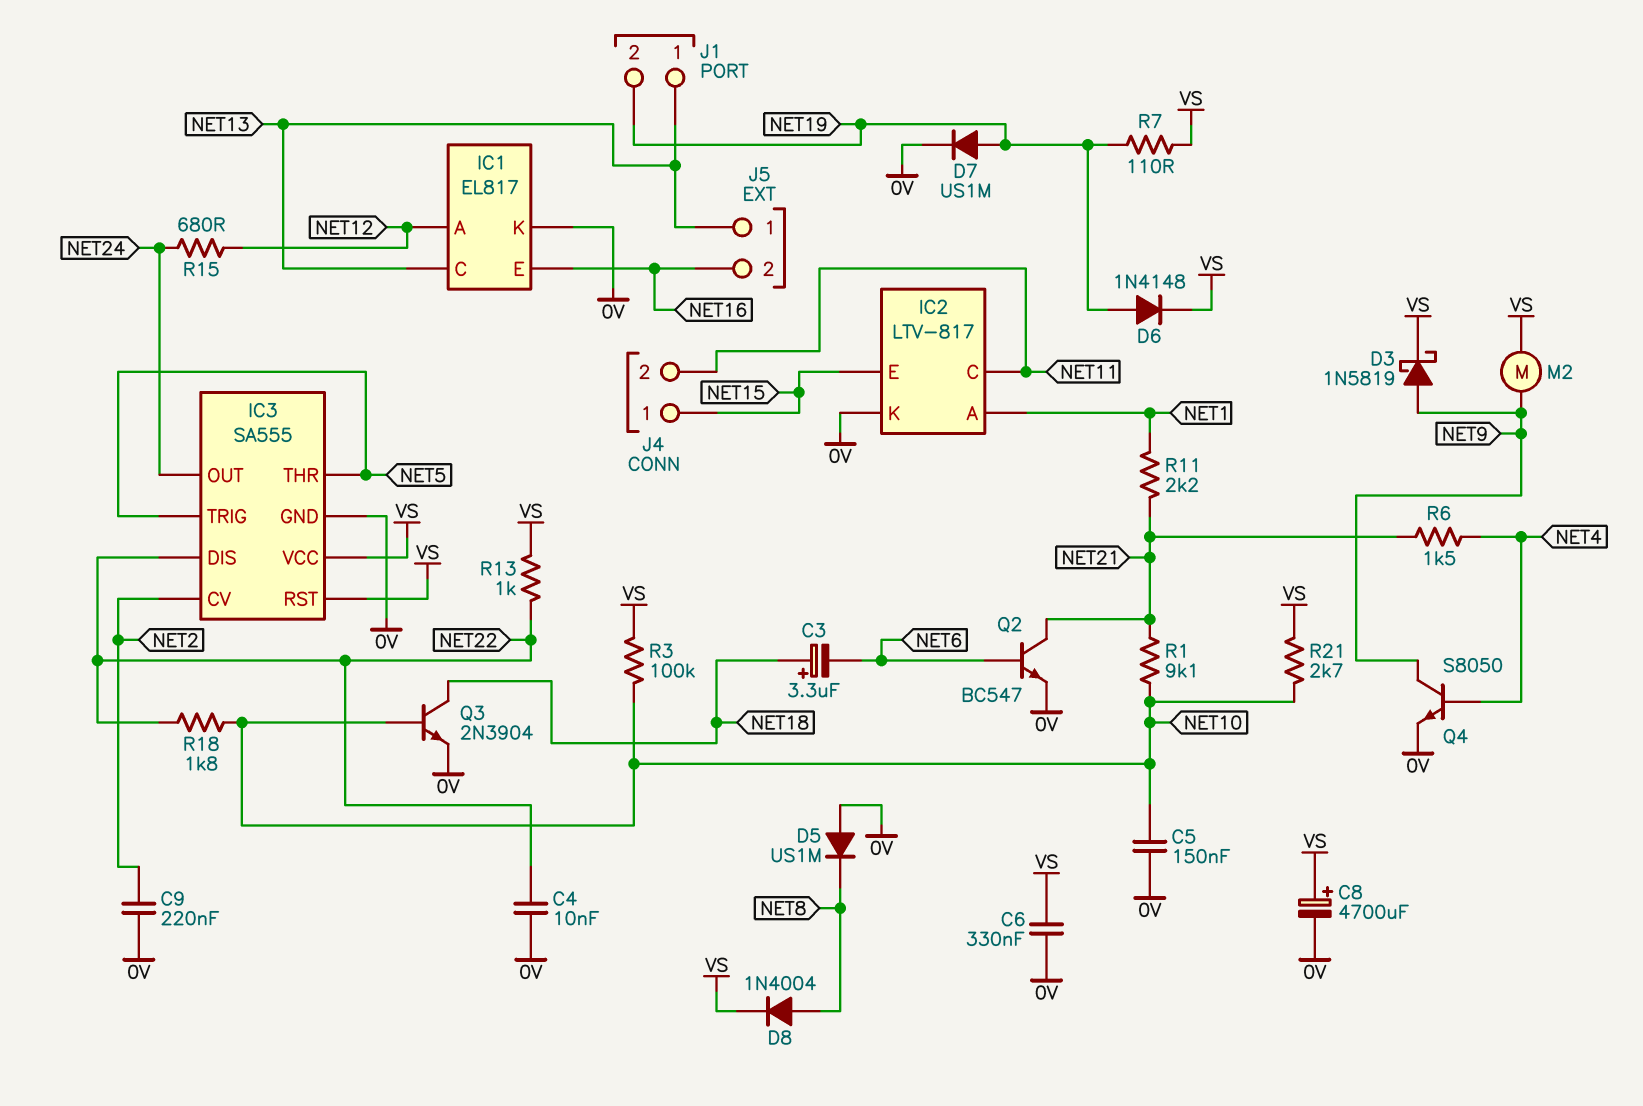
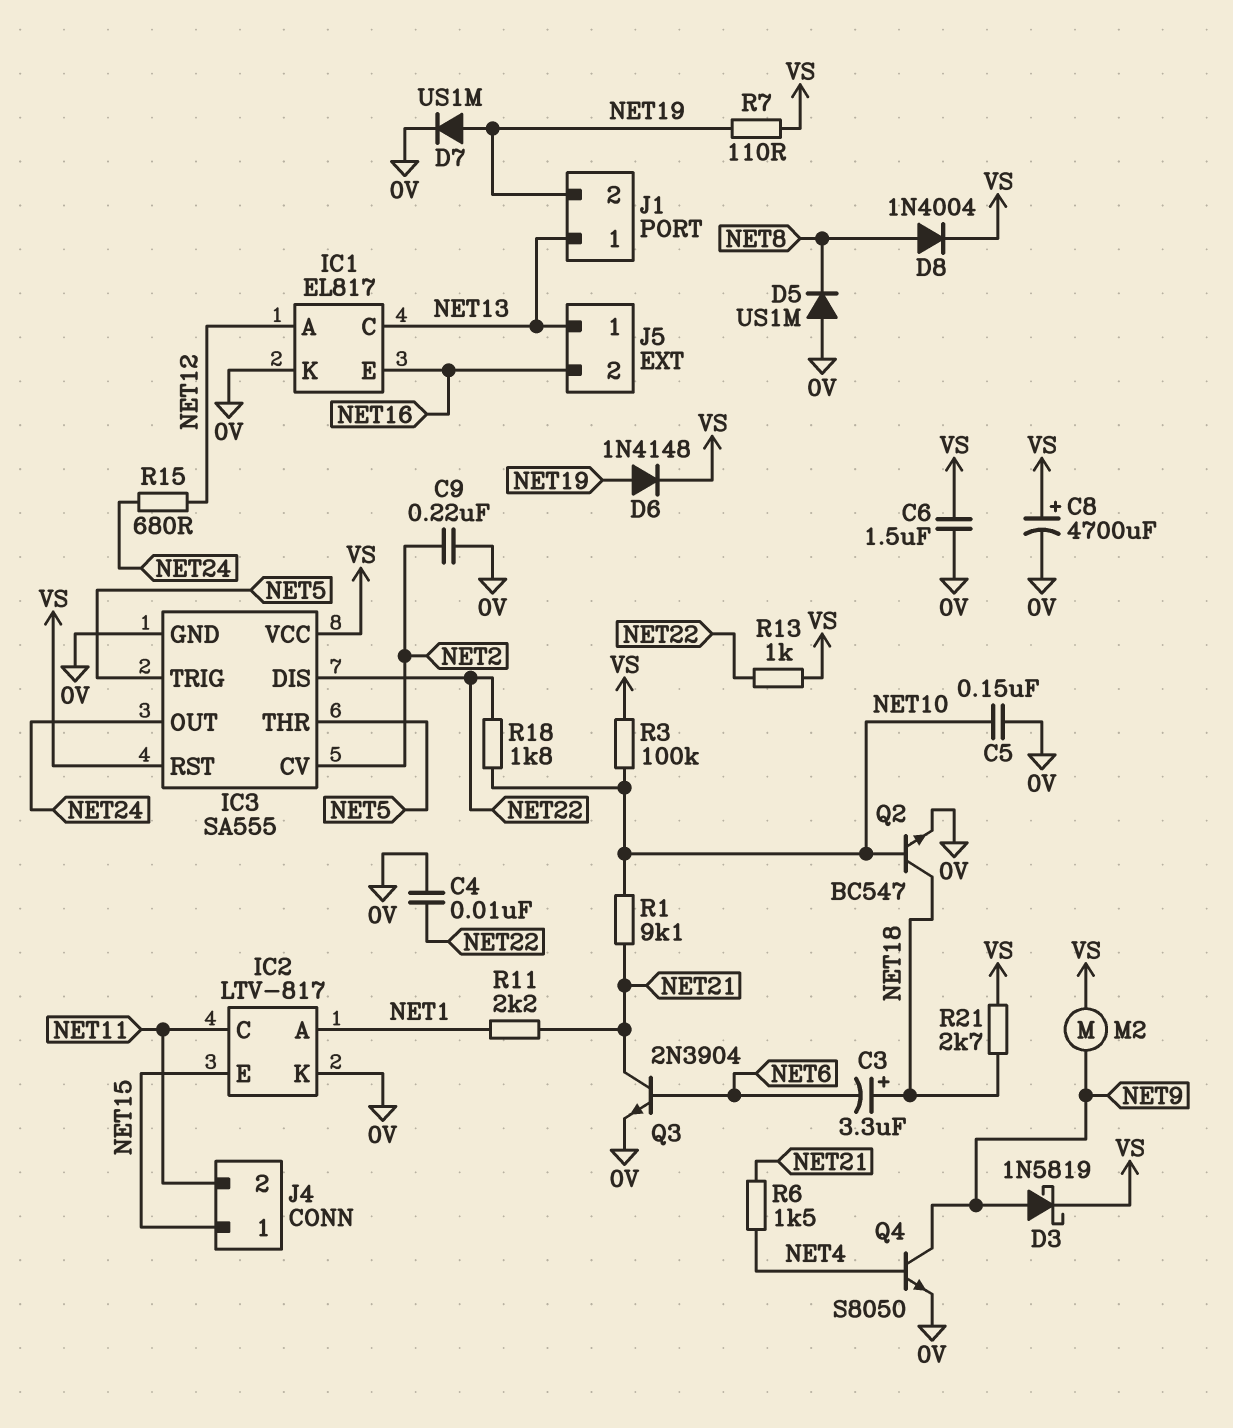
C6: 330nF (0V, VS) -> 1.5uF (0V, VS)
Q2: NPN BC547 (B NET6, C NET21, E 0V) -> NPN BC547 (B NET10, C NET18, E 0V)
Q3: NPN 2N3904 (B NET10, C NET18, E 0V) -> NPN 2N3904 (B NET6, C NET21, E 0V)
R21: 2.7k (NET10, VS) -> 2.7k (NET18, VS)

